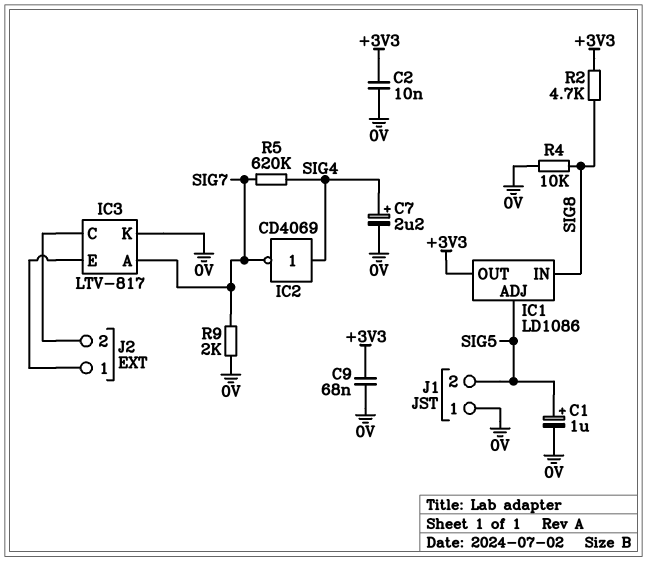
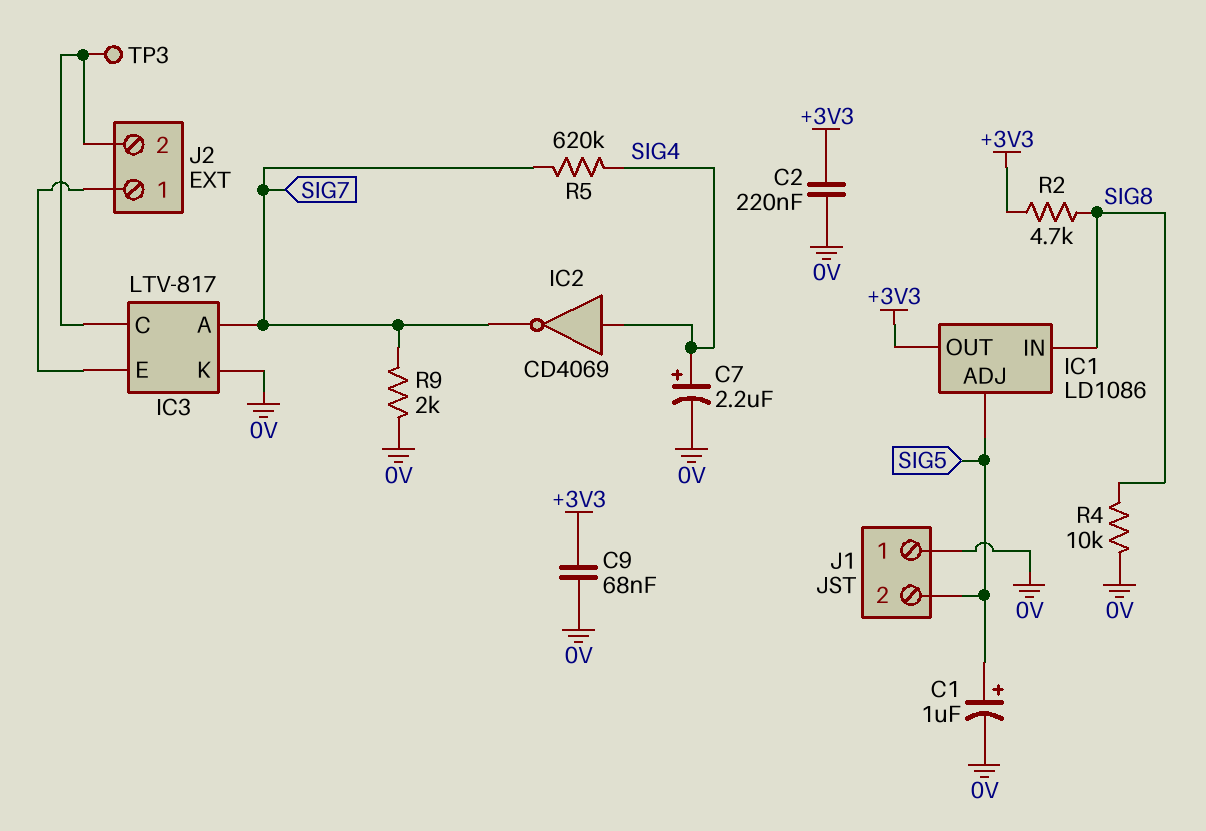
C2: 10nF (+3V3, 0V) -> 220nF (+3V3, 0V)
TP3: none -> test point (IC3/C)

